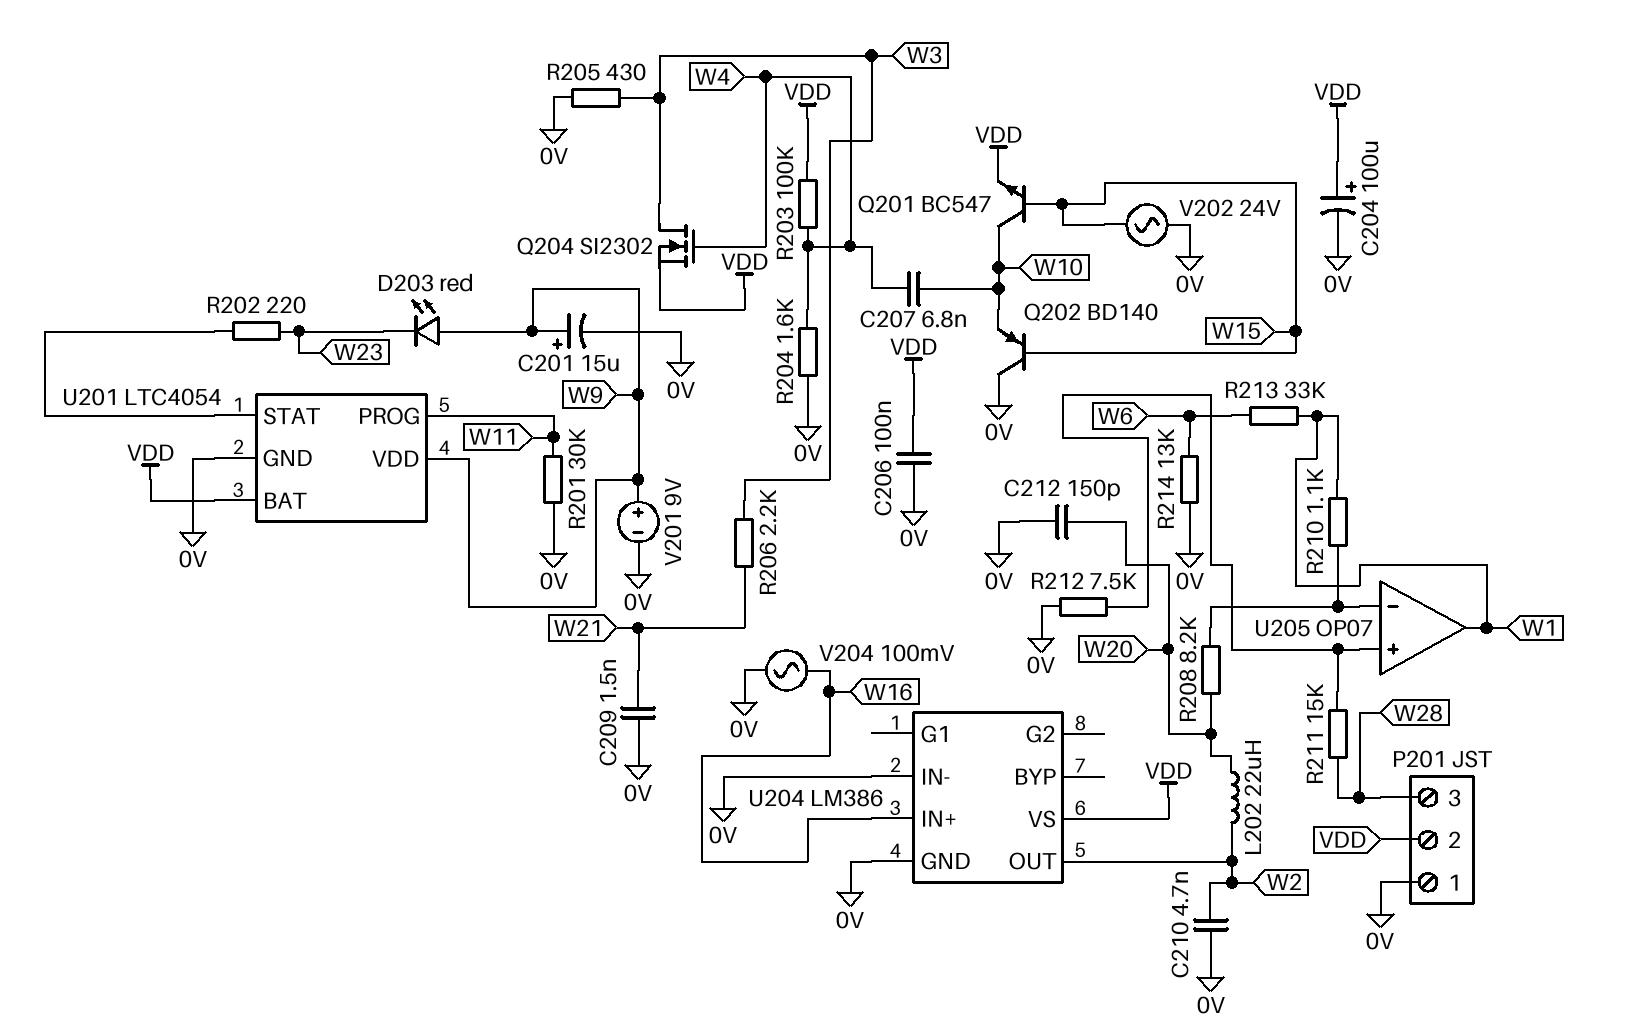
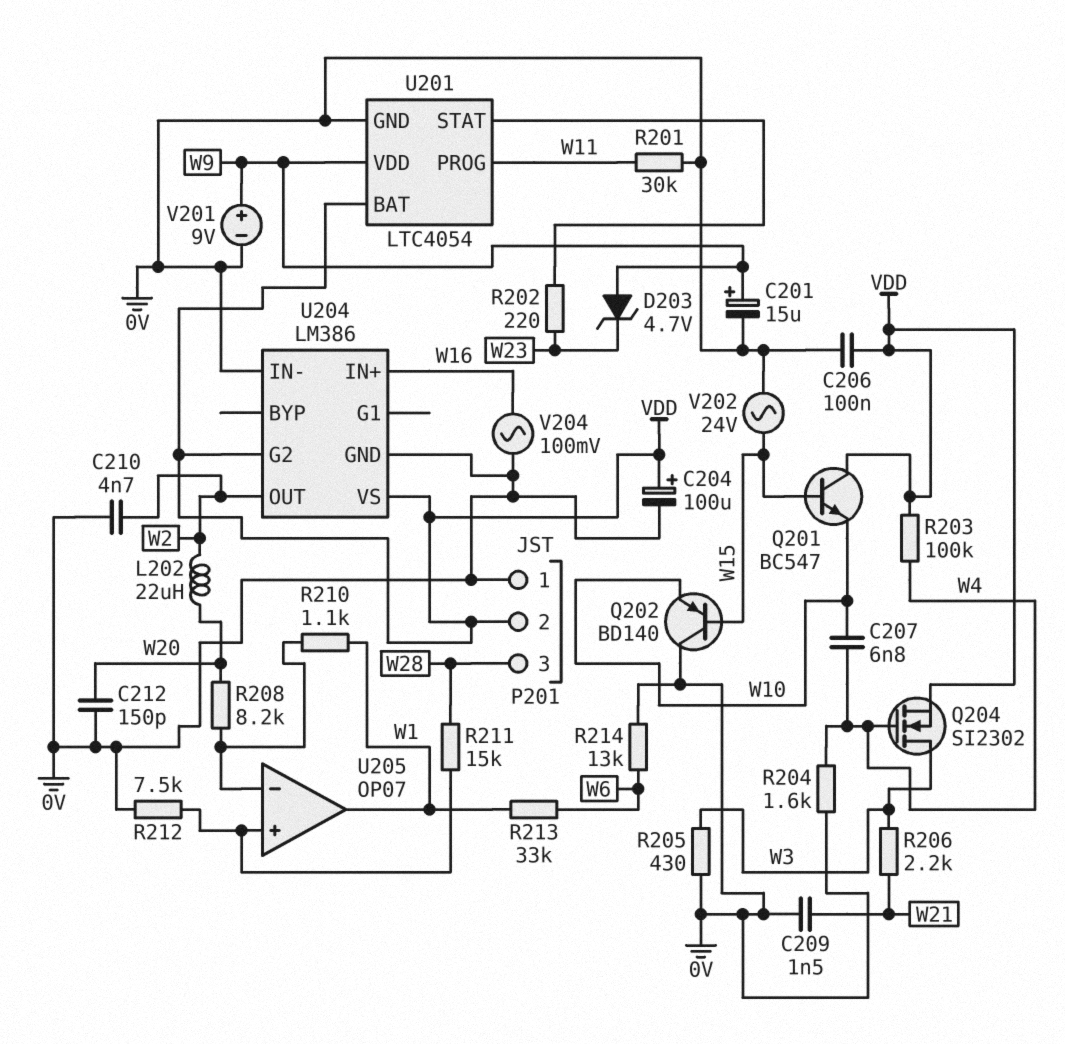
D203: LED red (A W9, K W23) -> zener 4.7V (A W9, K W23)
Q201: NPN BC547 (B W15, C W10, E VDD) -> NPN BC547 (B W15, C VDD, E W10)
U204 pin G2: none -> VDD

